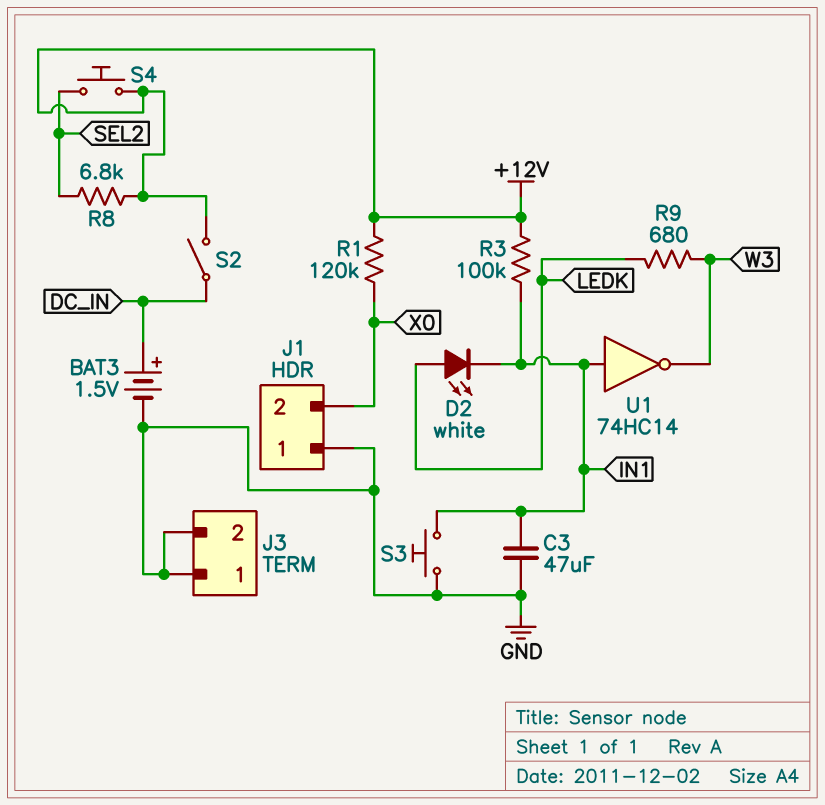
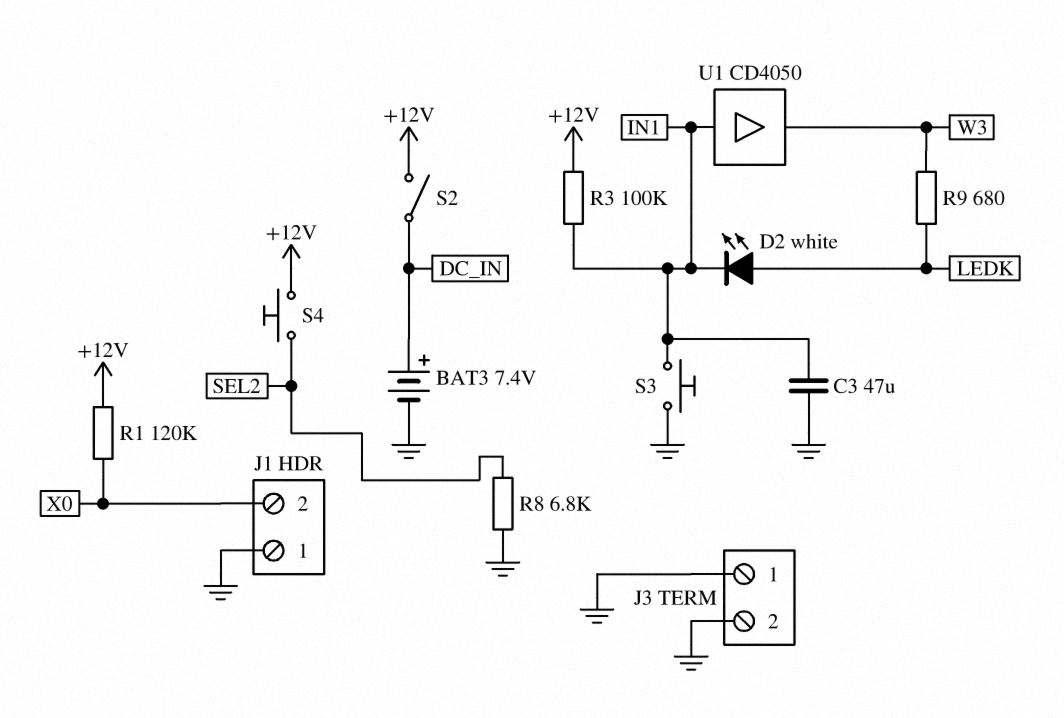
BAT3: 1.5V (plus DC_IN, minus GND) -> 7.4V (plus DC_IN, minus GND)
R8: 6.8k (+12V, SEL2) -> 6.8k (GND, SEL2)
U1: NOT 74HC14 (in IN1, out W3) -> buffer CD4050 (in IN1, out W3)

